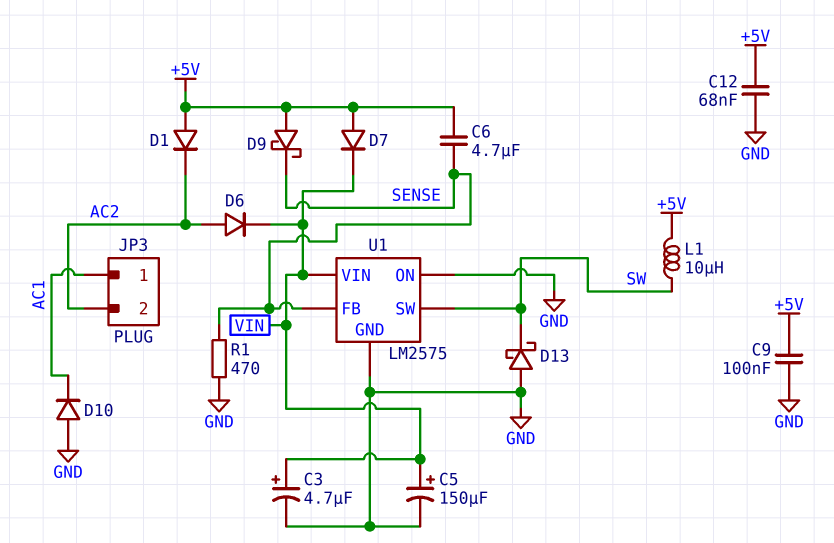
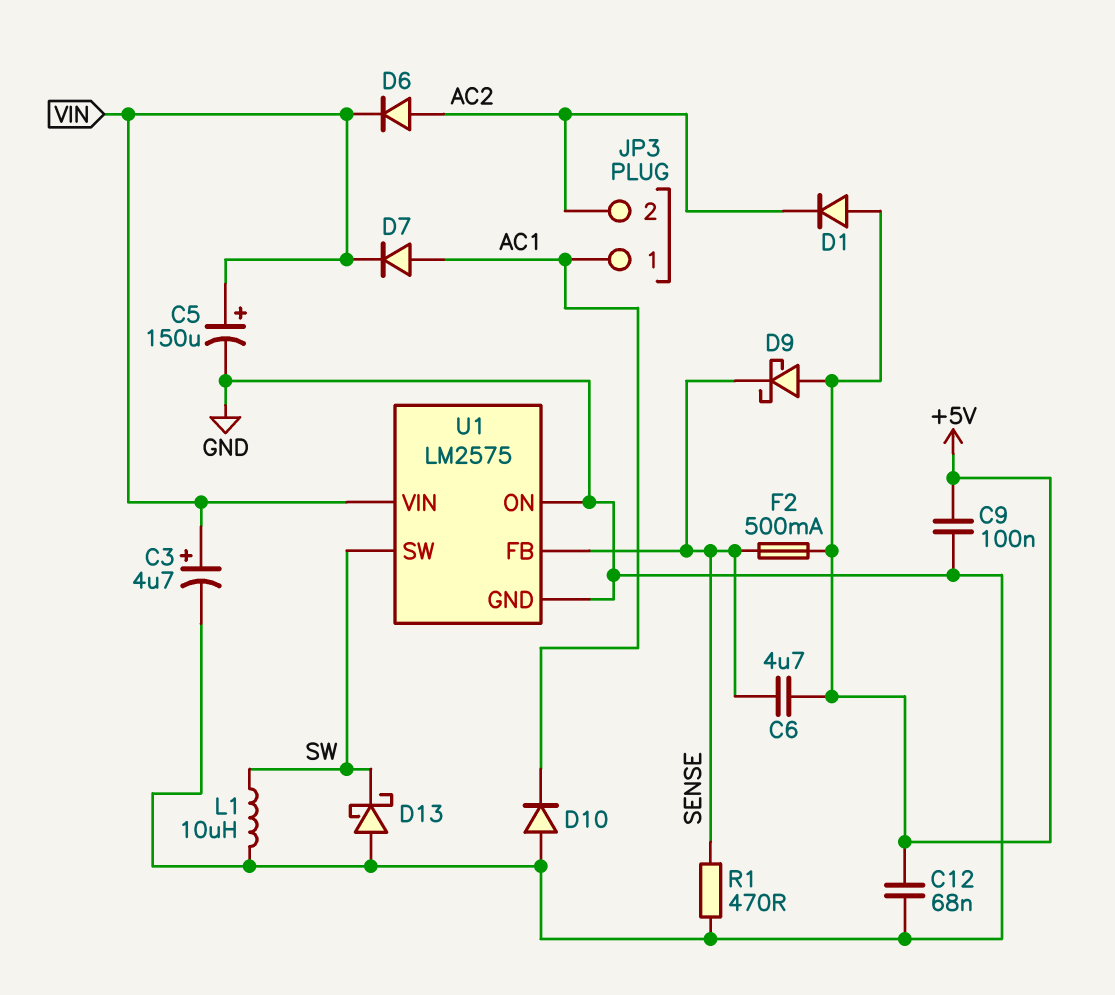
D7: diode (A +5V, K VIN) -> diode (A AC1, K VIN)
F2: none -> 500mA (+5V, SENSE)
L1: 10uH (+5V, SW) -> 10uH (GND, SW)

